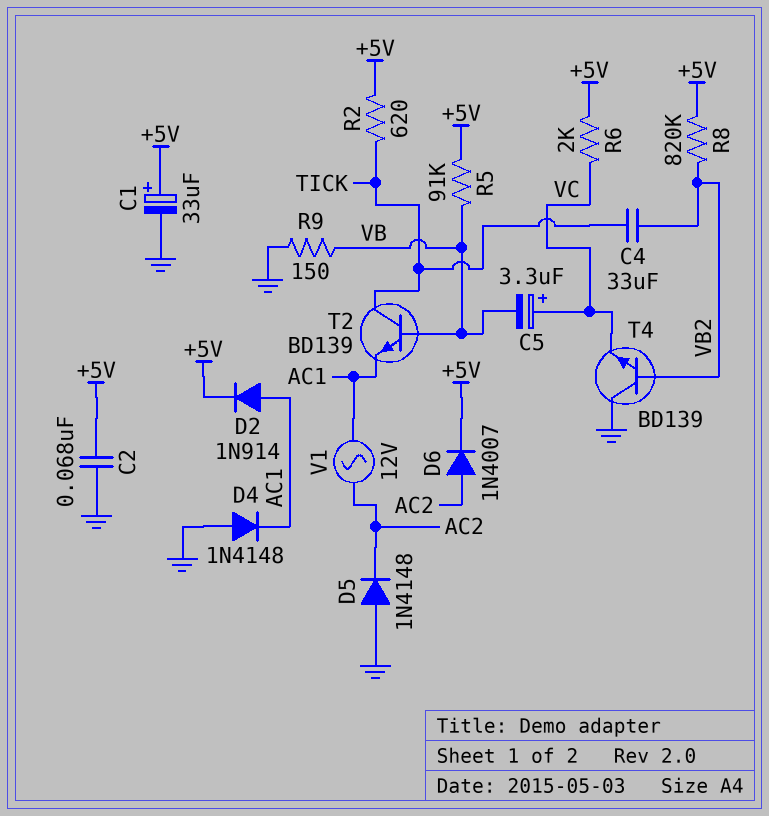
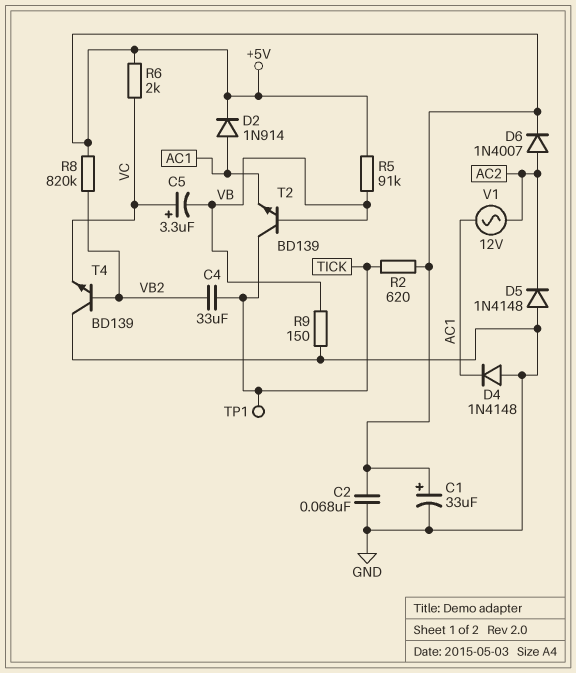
TP1: none -> test point (TICK)

